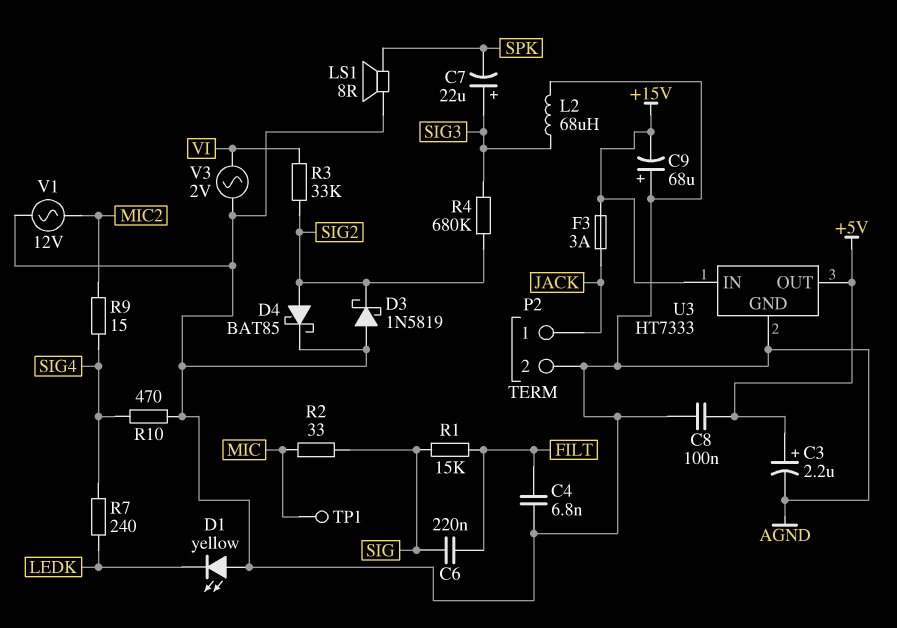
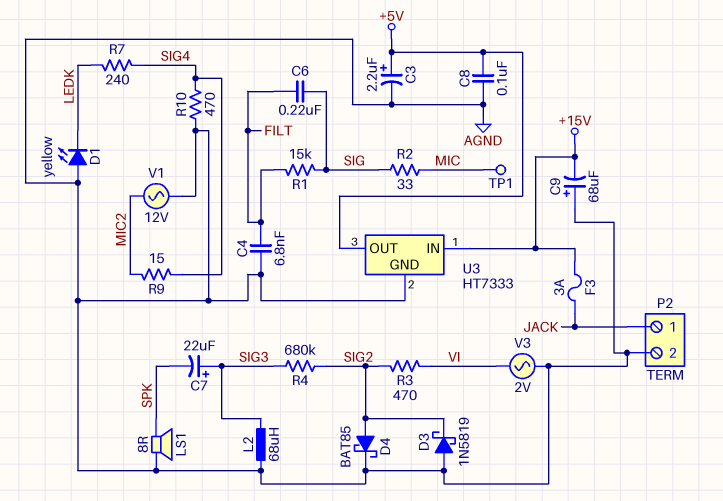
R3: 33k (SIG2, VI) -> 470 (SIG2, VI)

